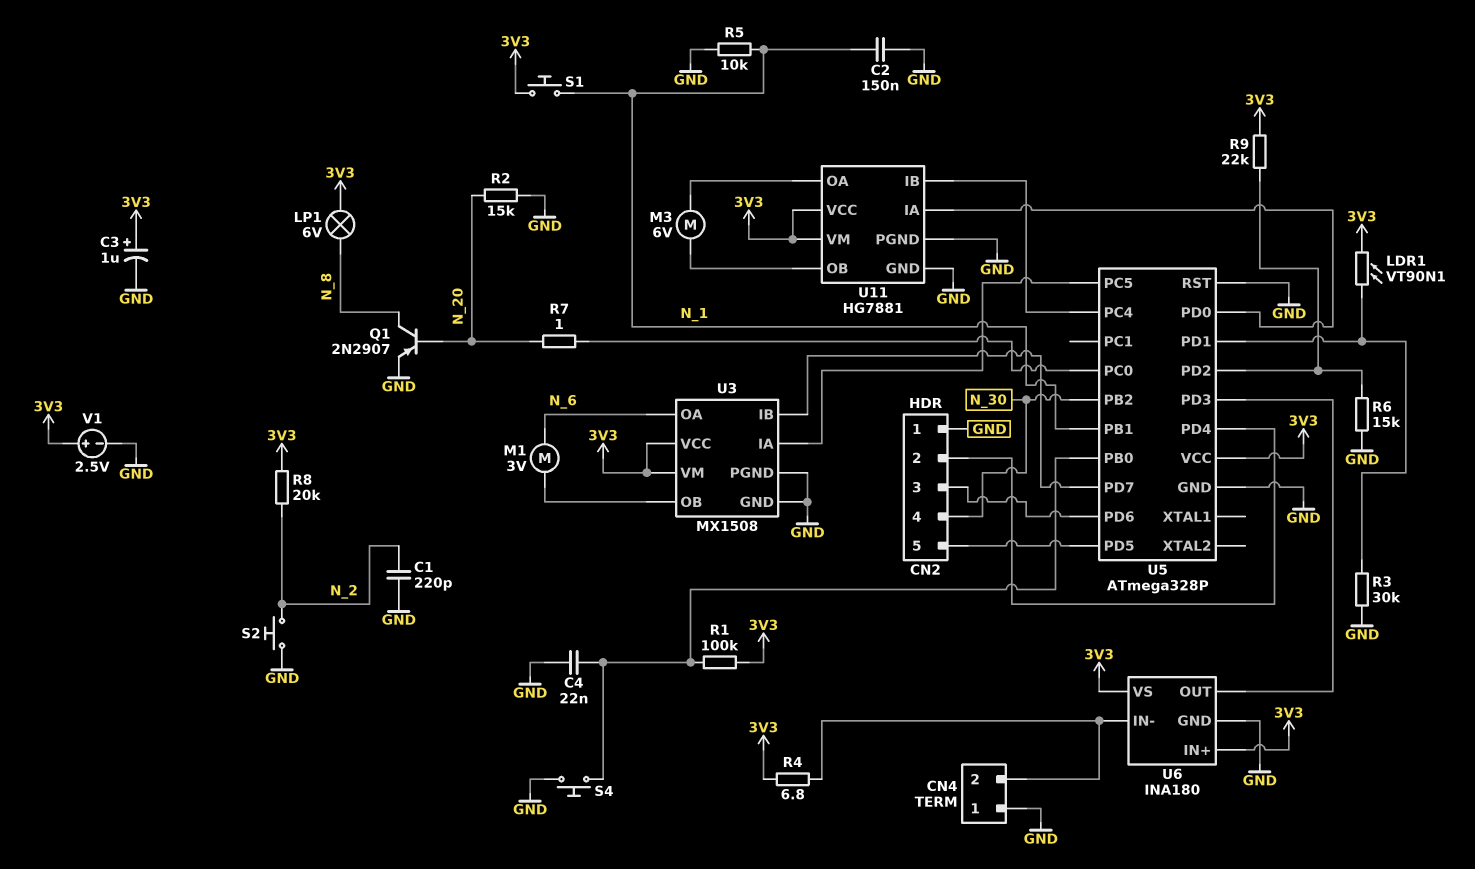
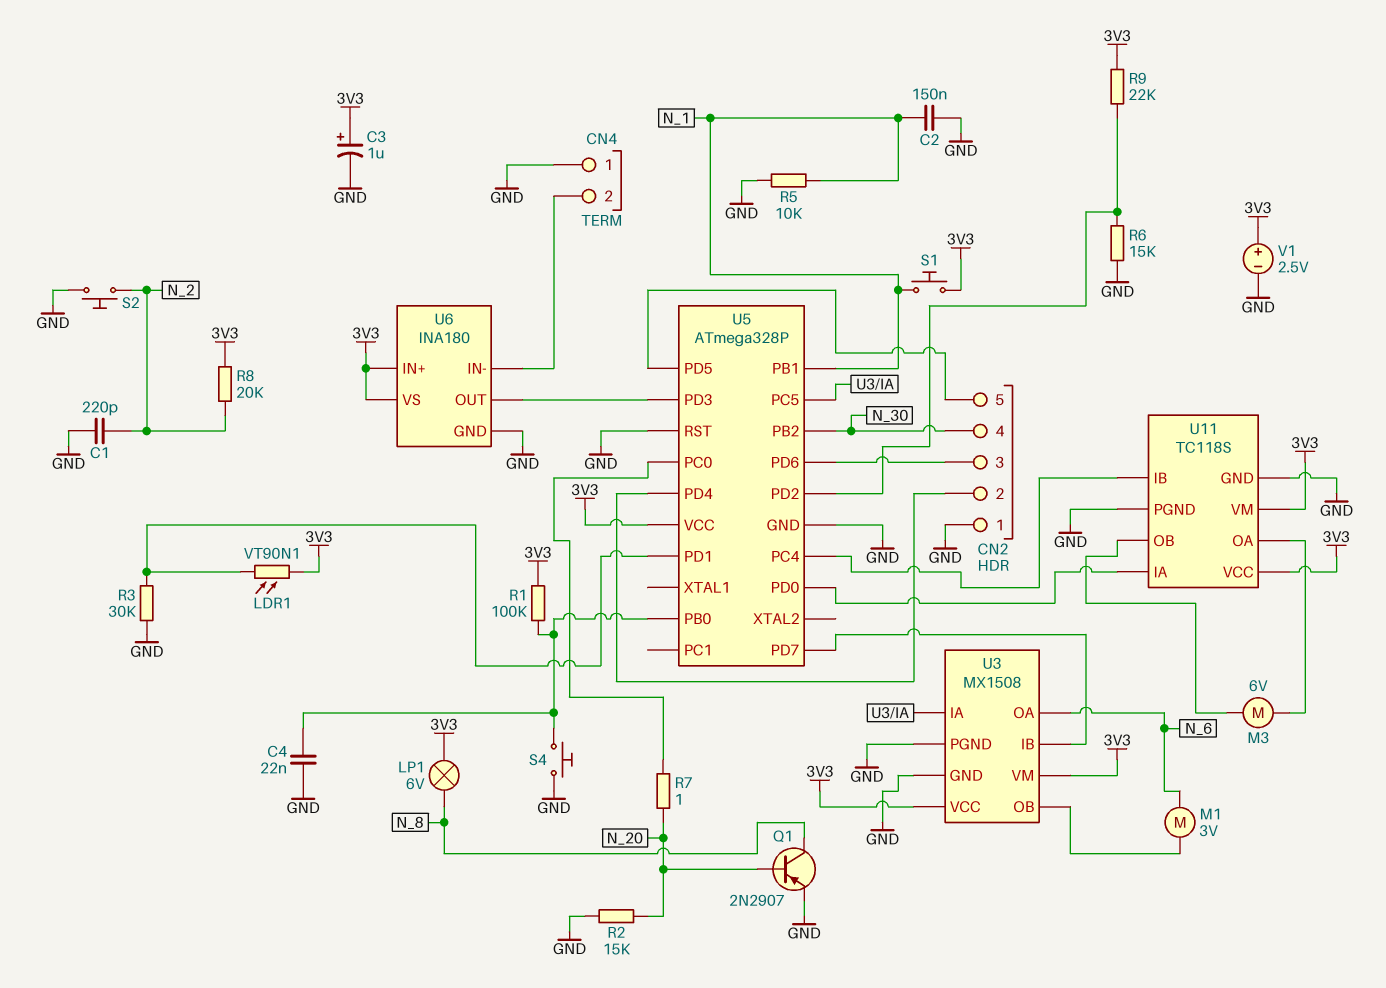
R4: 6.8 (3V3, CN4/2) -> none
U11: HG7881 -> TC118S

